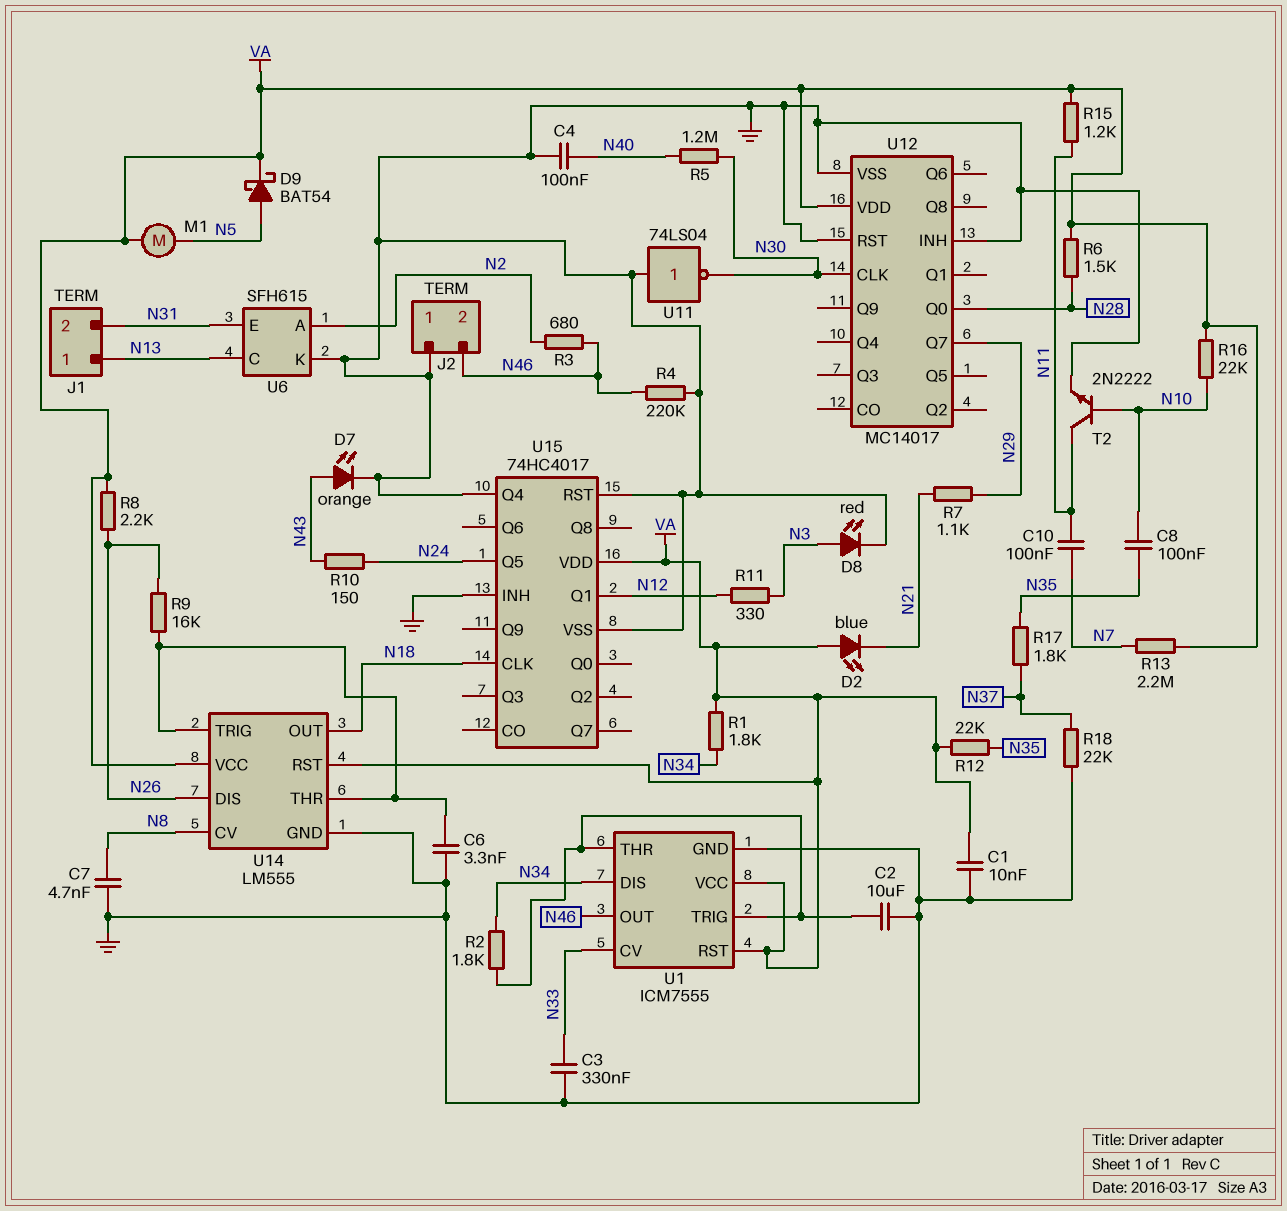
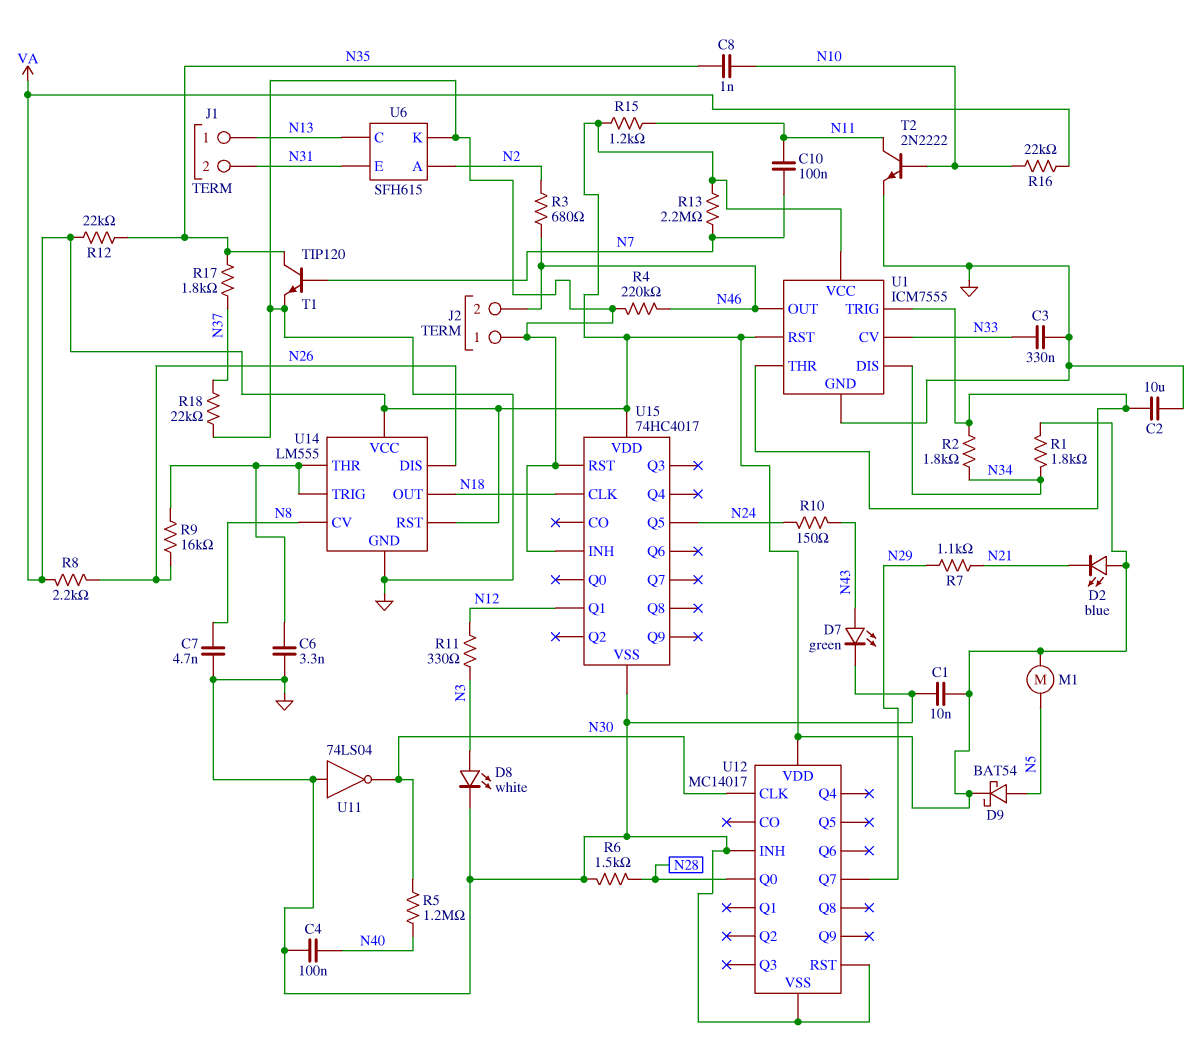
C8: 100nF (N10, N35) -> 1nF (N10, N35)
D7: LED orange (A N43, K GND) -> LED green (A N43, K GND)
D8: LED red (A N3, K GND) -> LED white (A N3, K GND)
R6: 1.5k (N28, VA) -> 1.5k (GND, N28)
T1: none -> NPN TIP120 (B N7, C N35, E GND)
U15 pin Q4: GND -> none

